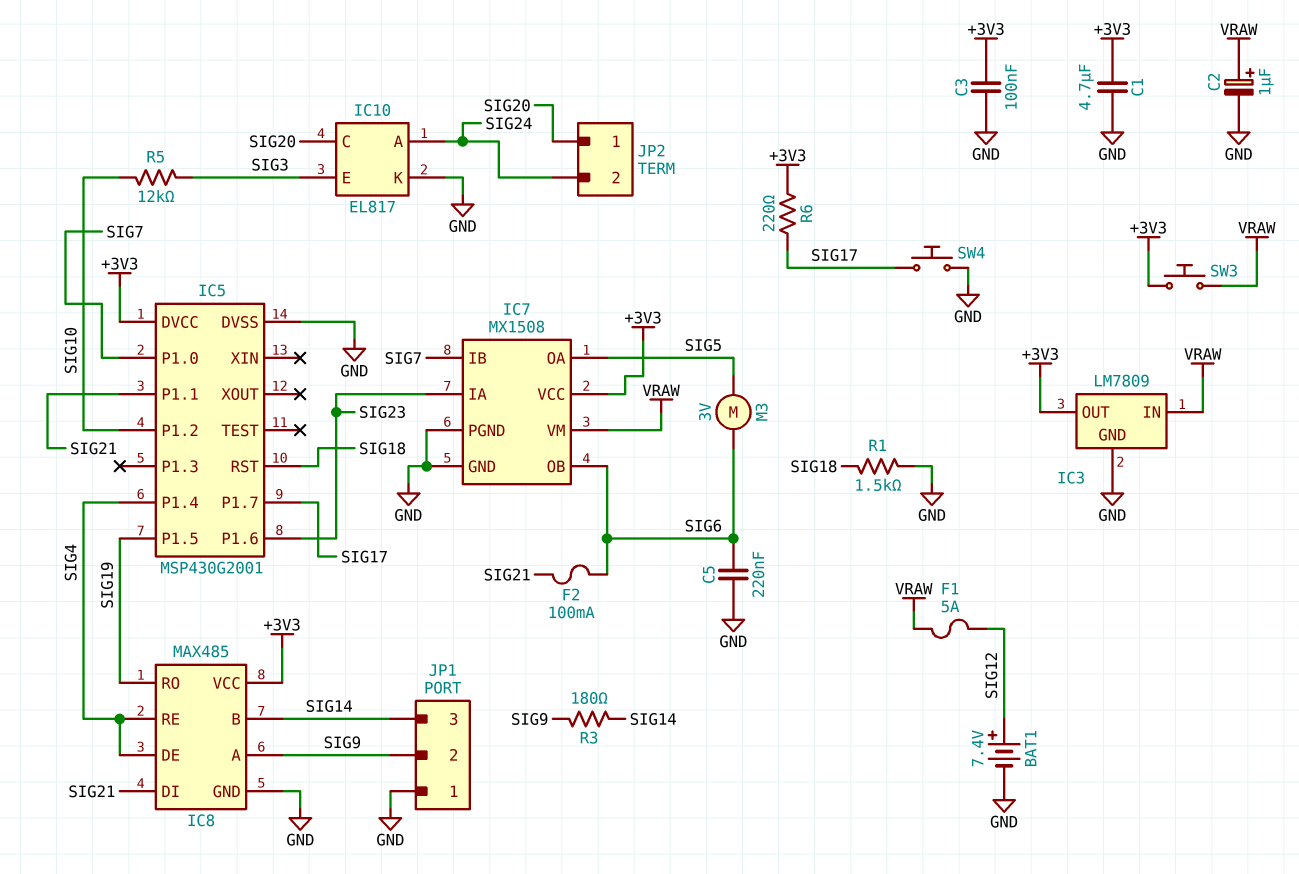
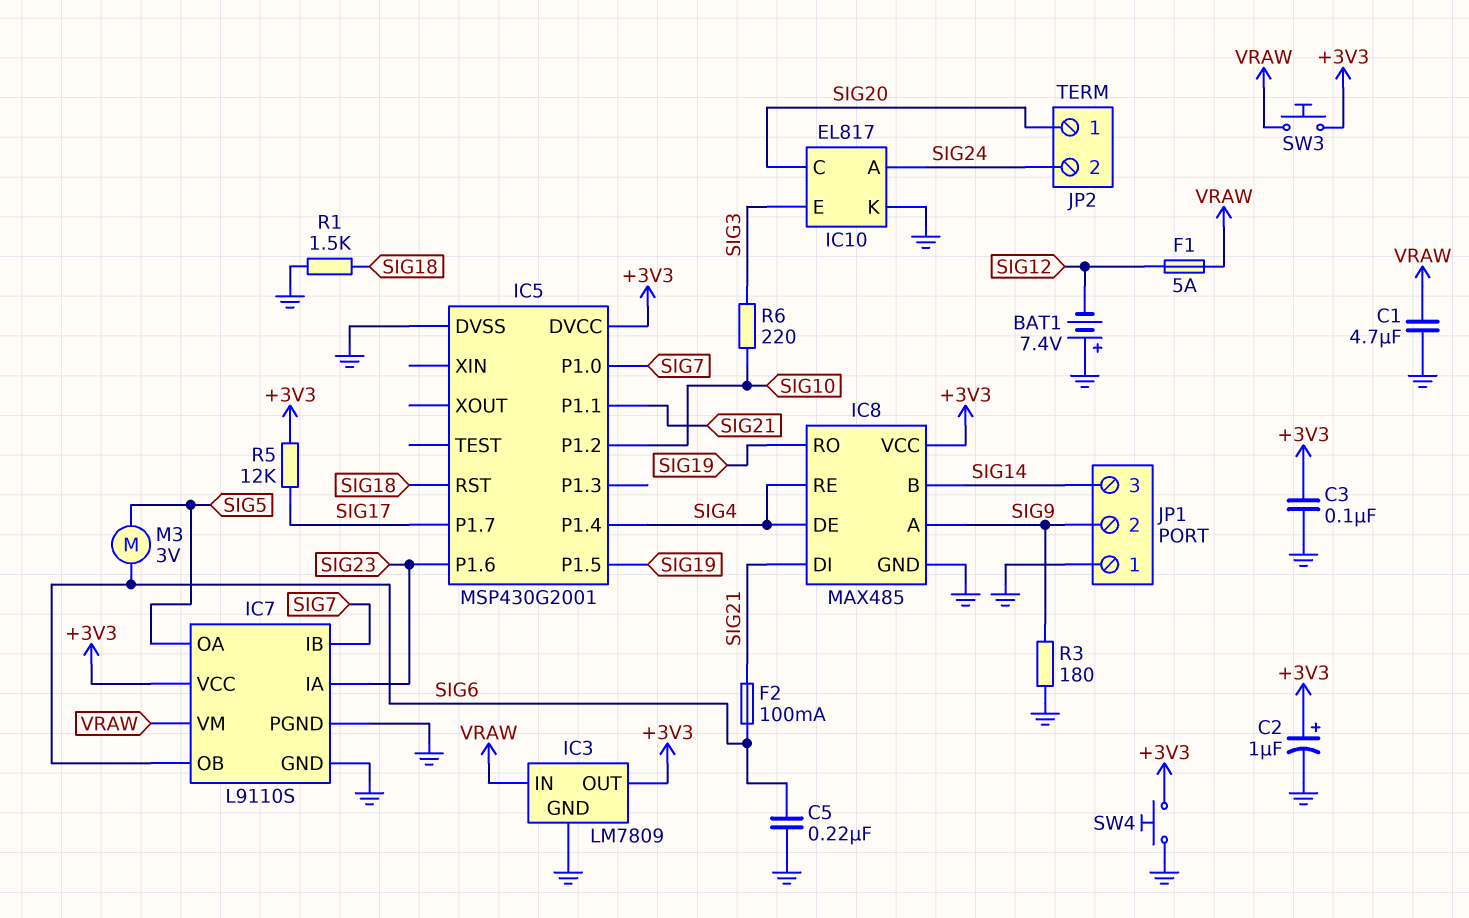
BAT1: 7.4V (plus SIG12, minus GND) -> 7.4V (plus GND, minus SIG12)
C1: 4.7uF (+3V3, GND) -> 4.7uF (GND, VRAW)
C2: 1uF (plus VRAW, minus GND) -> 1uF (plus +3V3, minus GND)
IC7: MX1508 -> L9110S
R3: 180 (SIG9, SIG14) -> 180 (GND, SIG9)
R5: 12k (SIG3, SIG10) -> 12k (+3V3, SIG17)
R6: 220 (+3V3, SIG17) -> 220 (SIG3, SIG10)
SW4: button (GND, SIG17) -> button (+3V3, GND)

